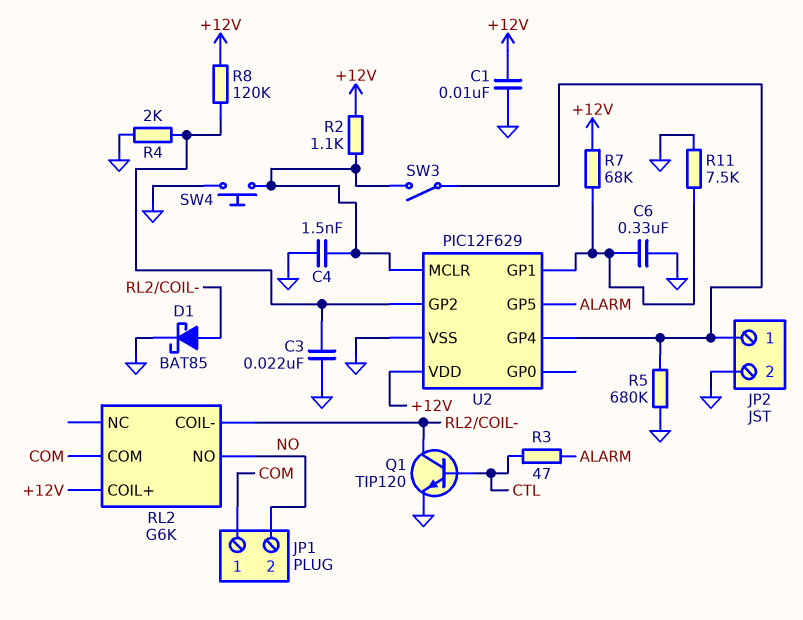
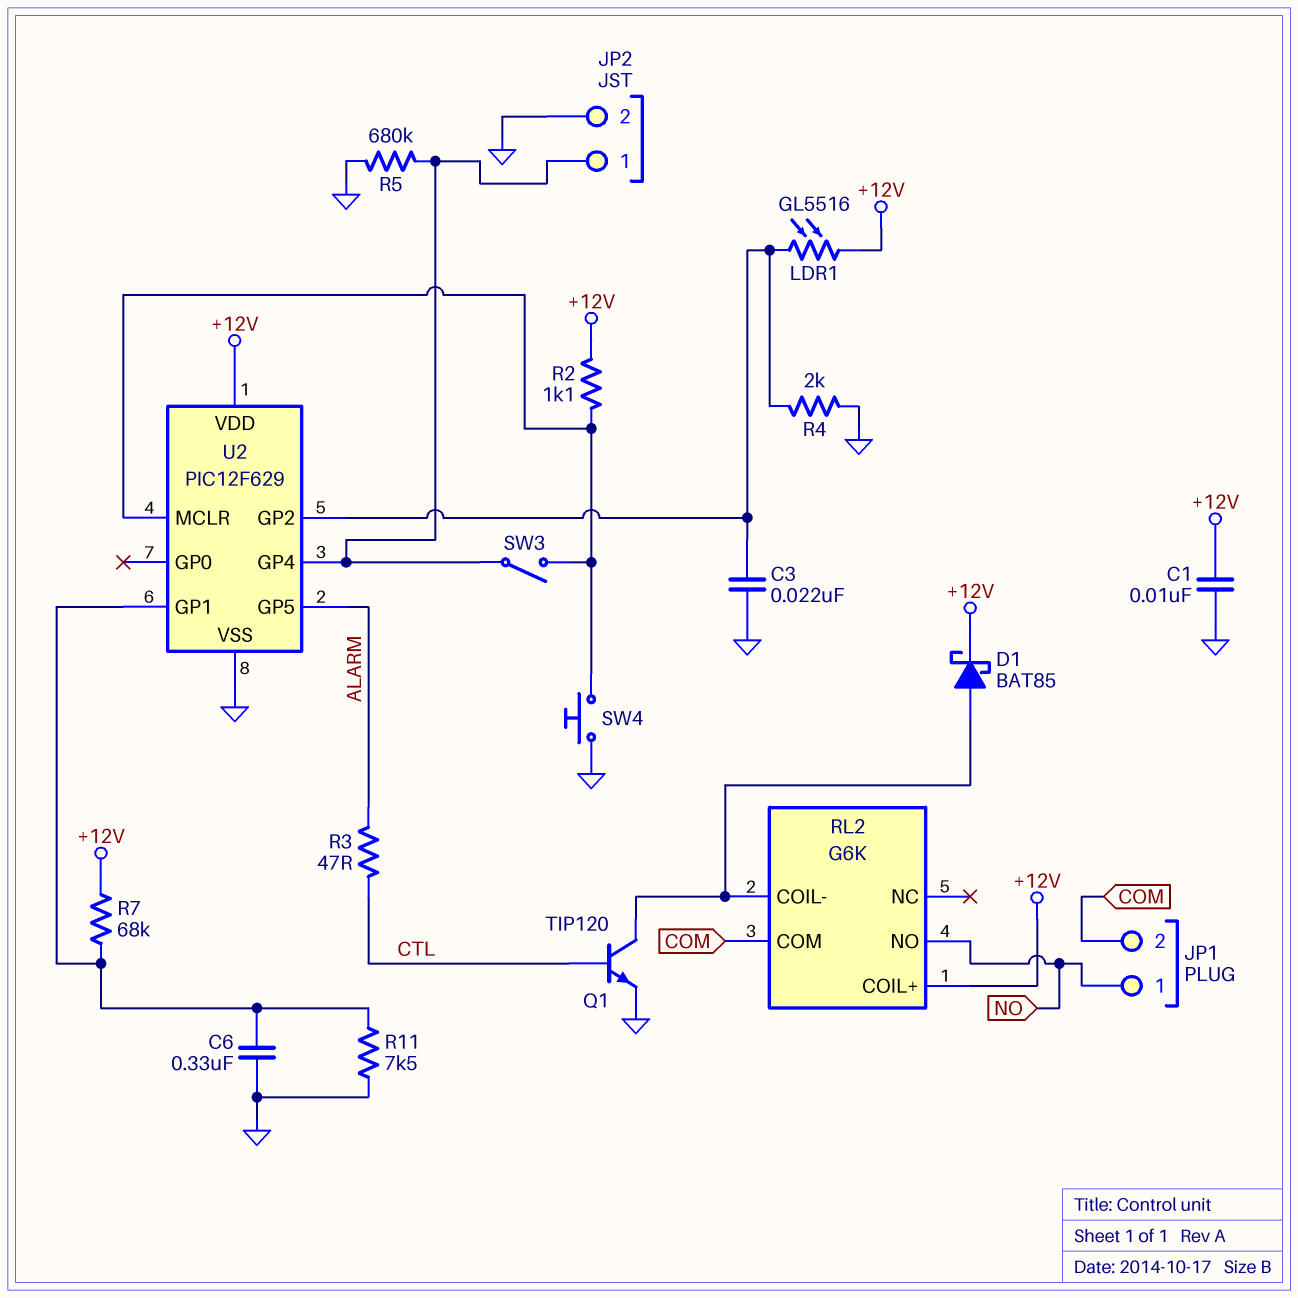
C4: 1.5nF (GND, U2/MCLR) -> none
D1: schottky BAT85 (A RL2/COIL-, K GND) -> schottky BAT85 (A RL2/COIL-, K +12V)
JP1 pin 1: COM -> NO
JP1 pin 2: NO -> COM
LDR1: none -> GL5516 (+12V, U2/GP2)
R8: 120k (+12V, U2/GP2) -> none

